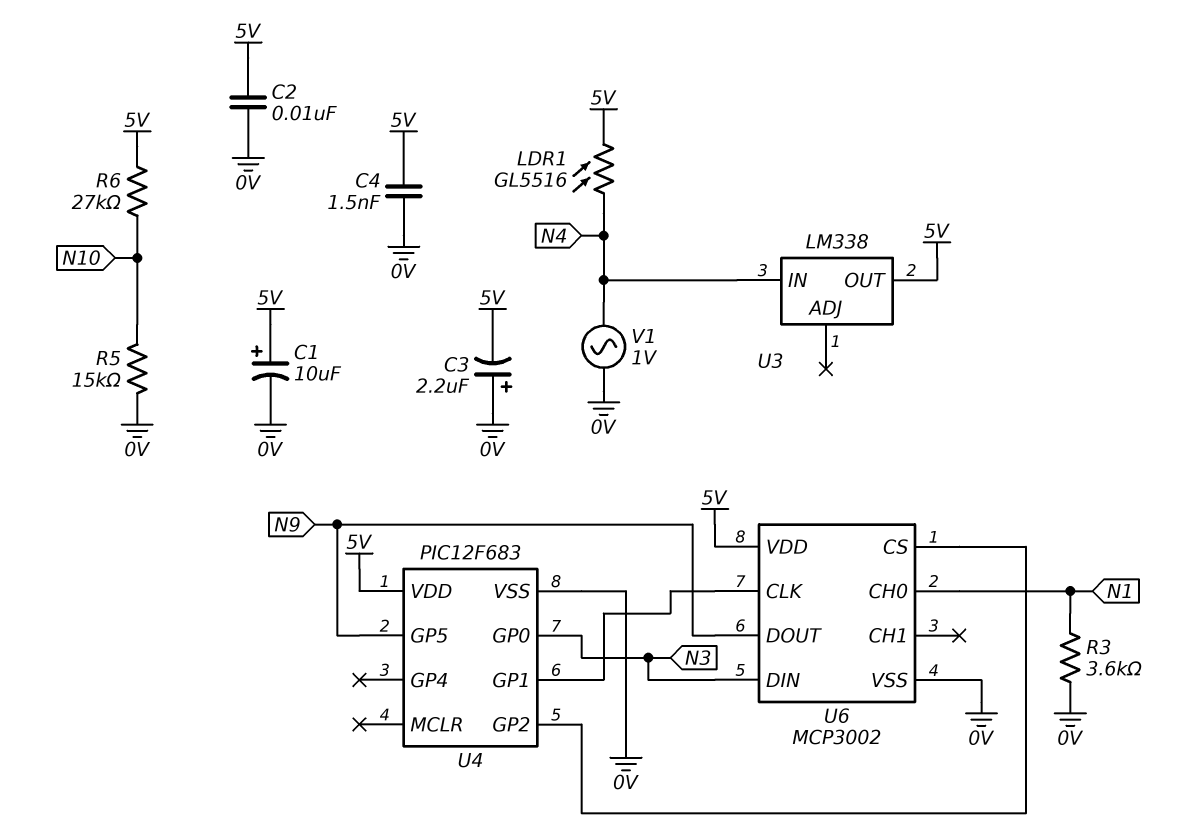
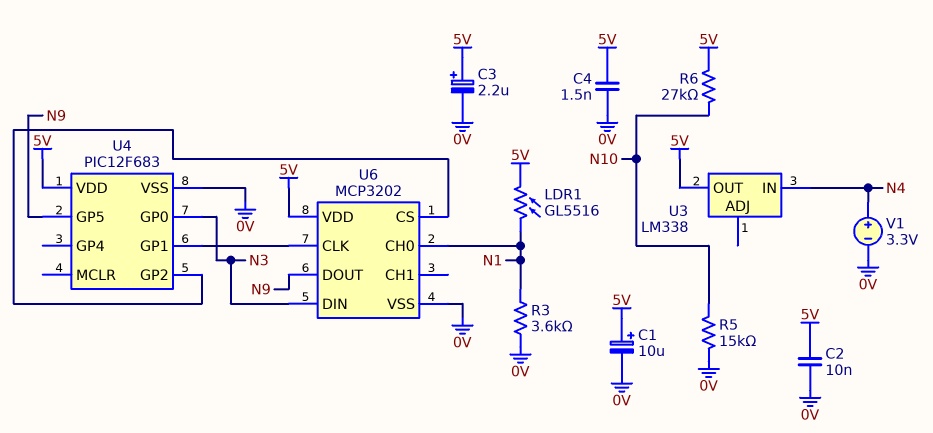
C3: 2.2uF (plus 0V, minus 5V) -> 2.2uF (plus 5V, minus 0V)
LDR1: GL5516 (5V, N4) -> GL5516 (5V, N1)
U6: MCP3002 -> MCP3202
V1: AC 1V (0V, N4) -> 3.3V (plus N4, minus 0V)

